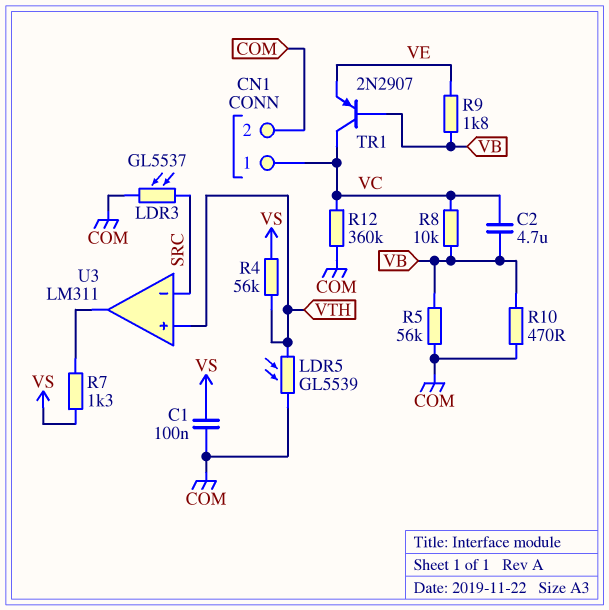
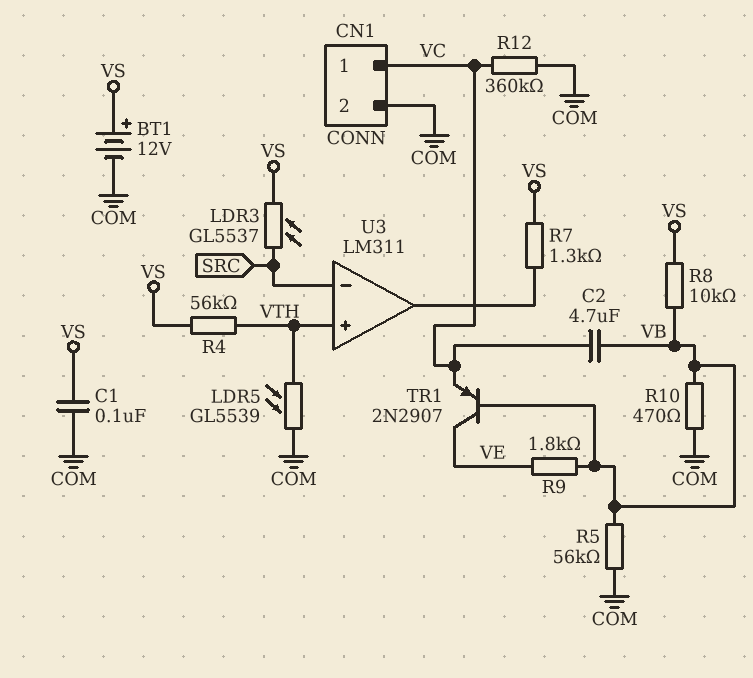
BT1: none -> 12V (plus VS, minus COM)
LDR3: GL5537 (COM, SRC) -> GL5537 (SRC, VS)
R8: 10k (VB, VC) -> 10k (VB, VS)
TR1: PNP 2N2907 (B VB, C VC, E VE) -> PNP 2N2907 (B VB, C VE, E VC)

